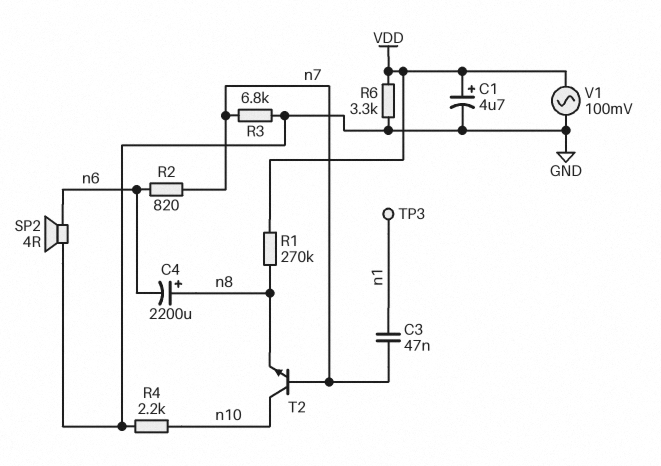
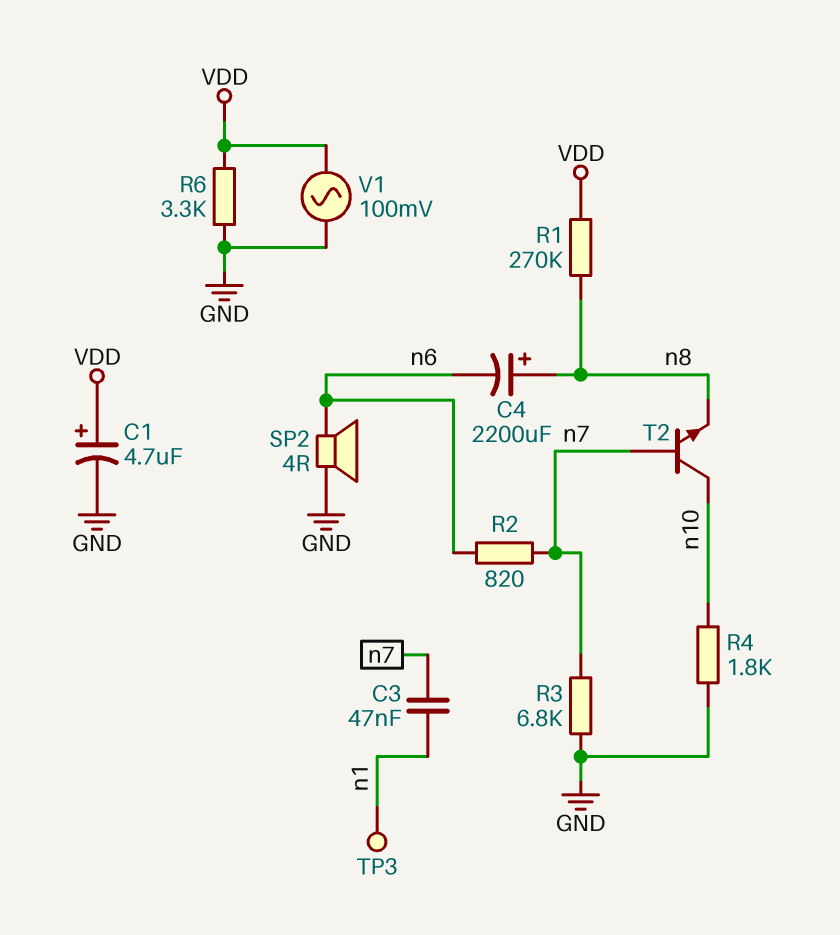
R4: 2.2k (GND, n10) -> 1.8k (GND, n10)

